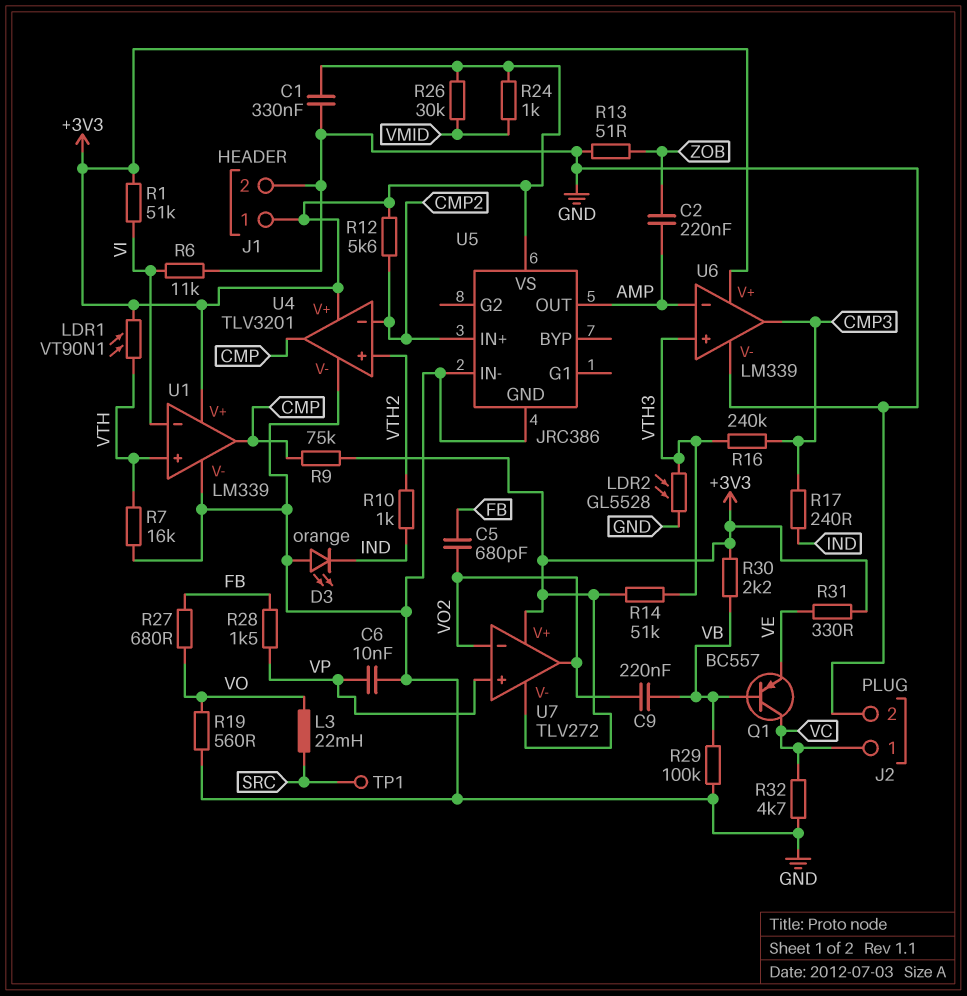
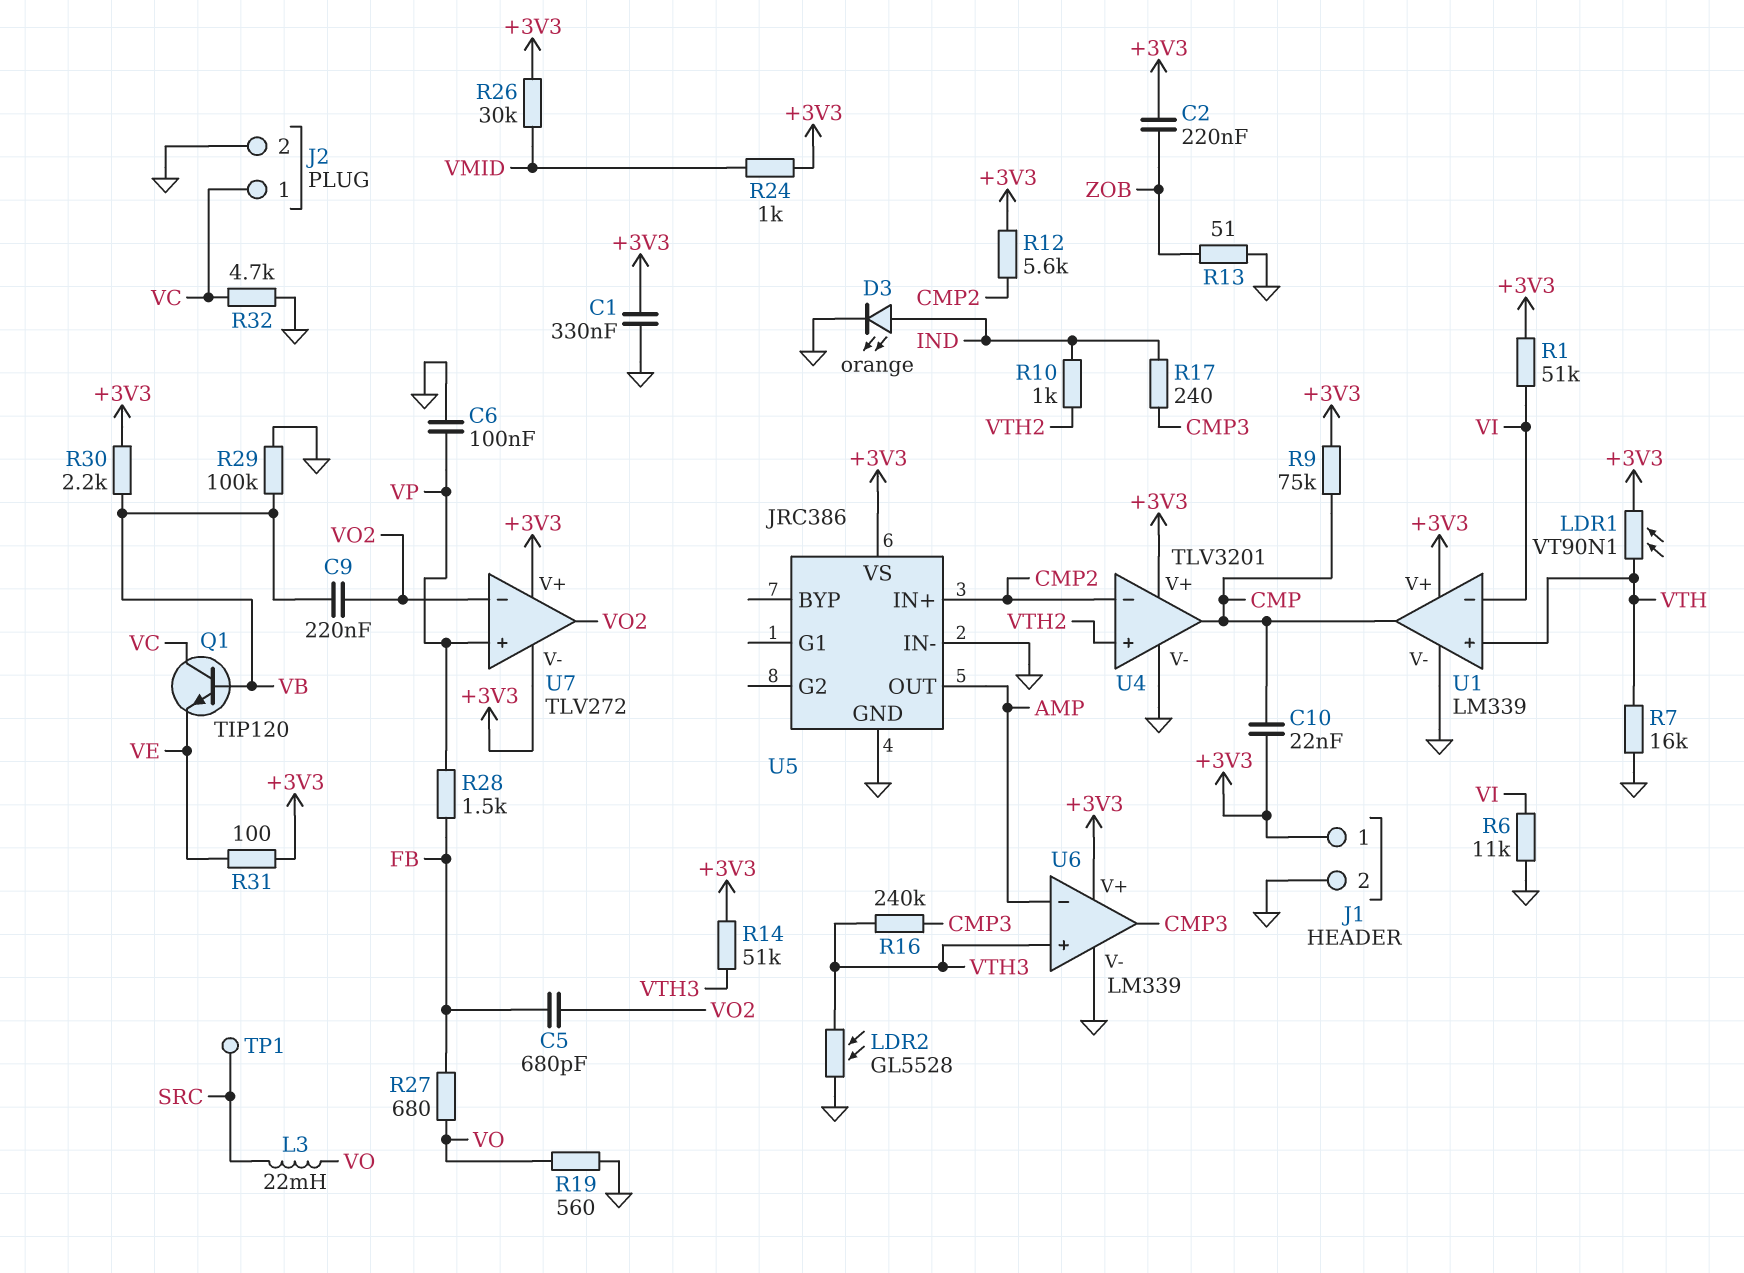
C2: 220nF (AMP, ZOB) -> 220nF (+3V3, ZOB)
C6: 10nF (GND, VP) -> 100nF (GND, VP)
C10: none -> 22nF (+3V3, CMP)
D3: LED orange (A GND, K IND) -> LED orange (A IND, K GND)
Q1: PNP BC557 (B VB, C VC, E VE) -> NPN TIP120 (B VB, C VC, E VE)
R31: 330 (+3V3, VE) -> 100 (+3V3, VE)

